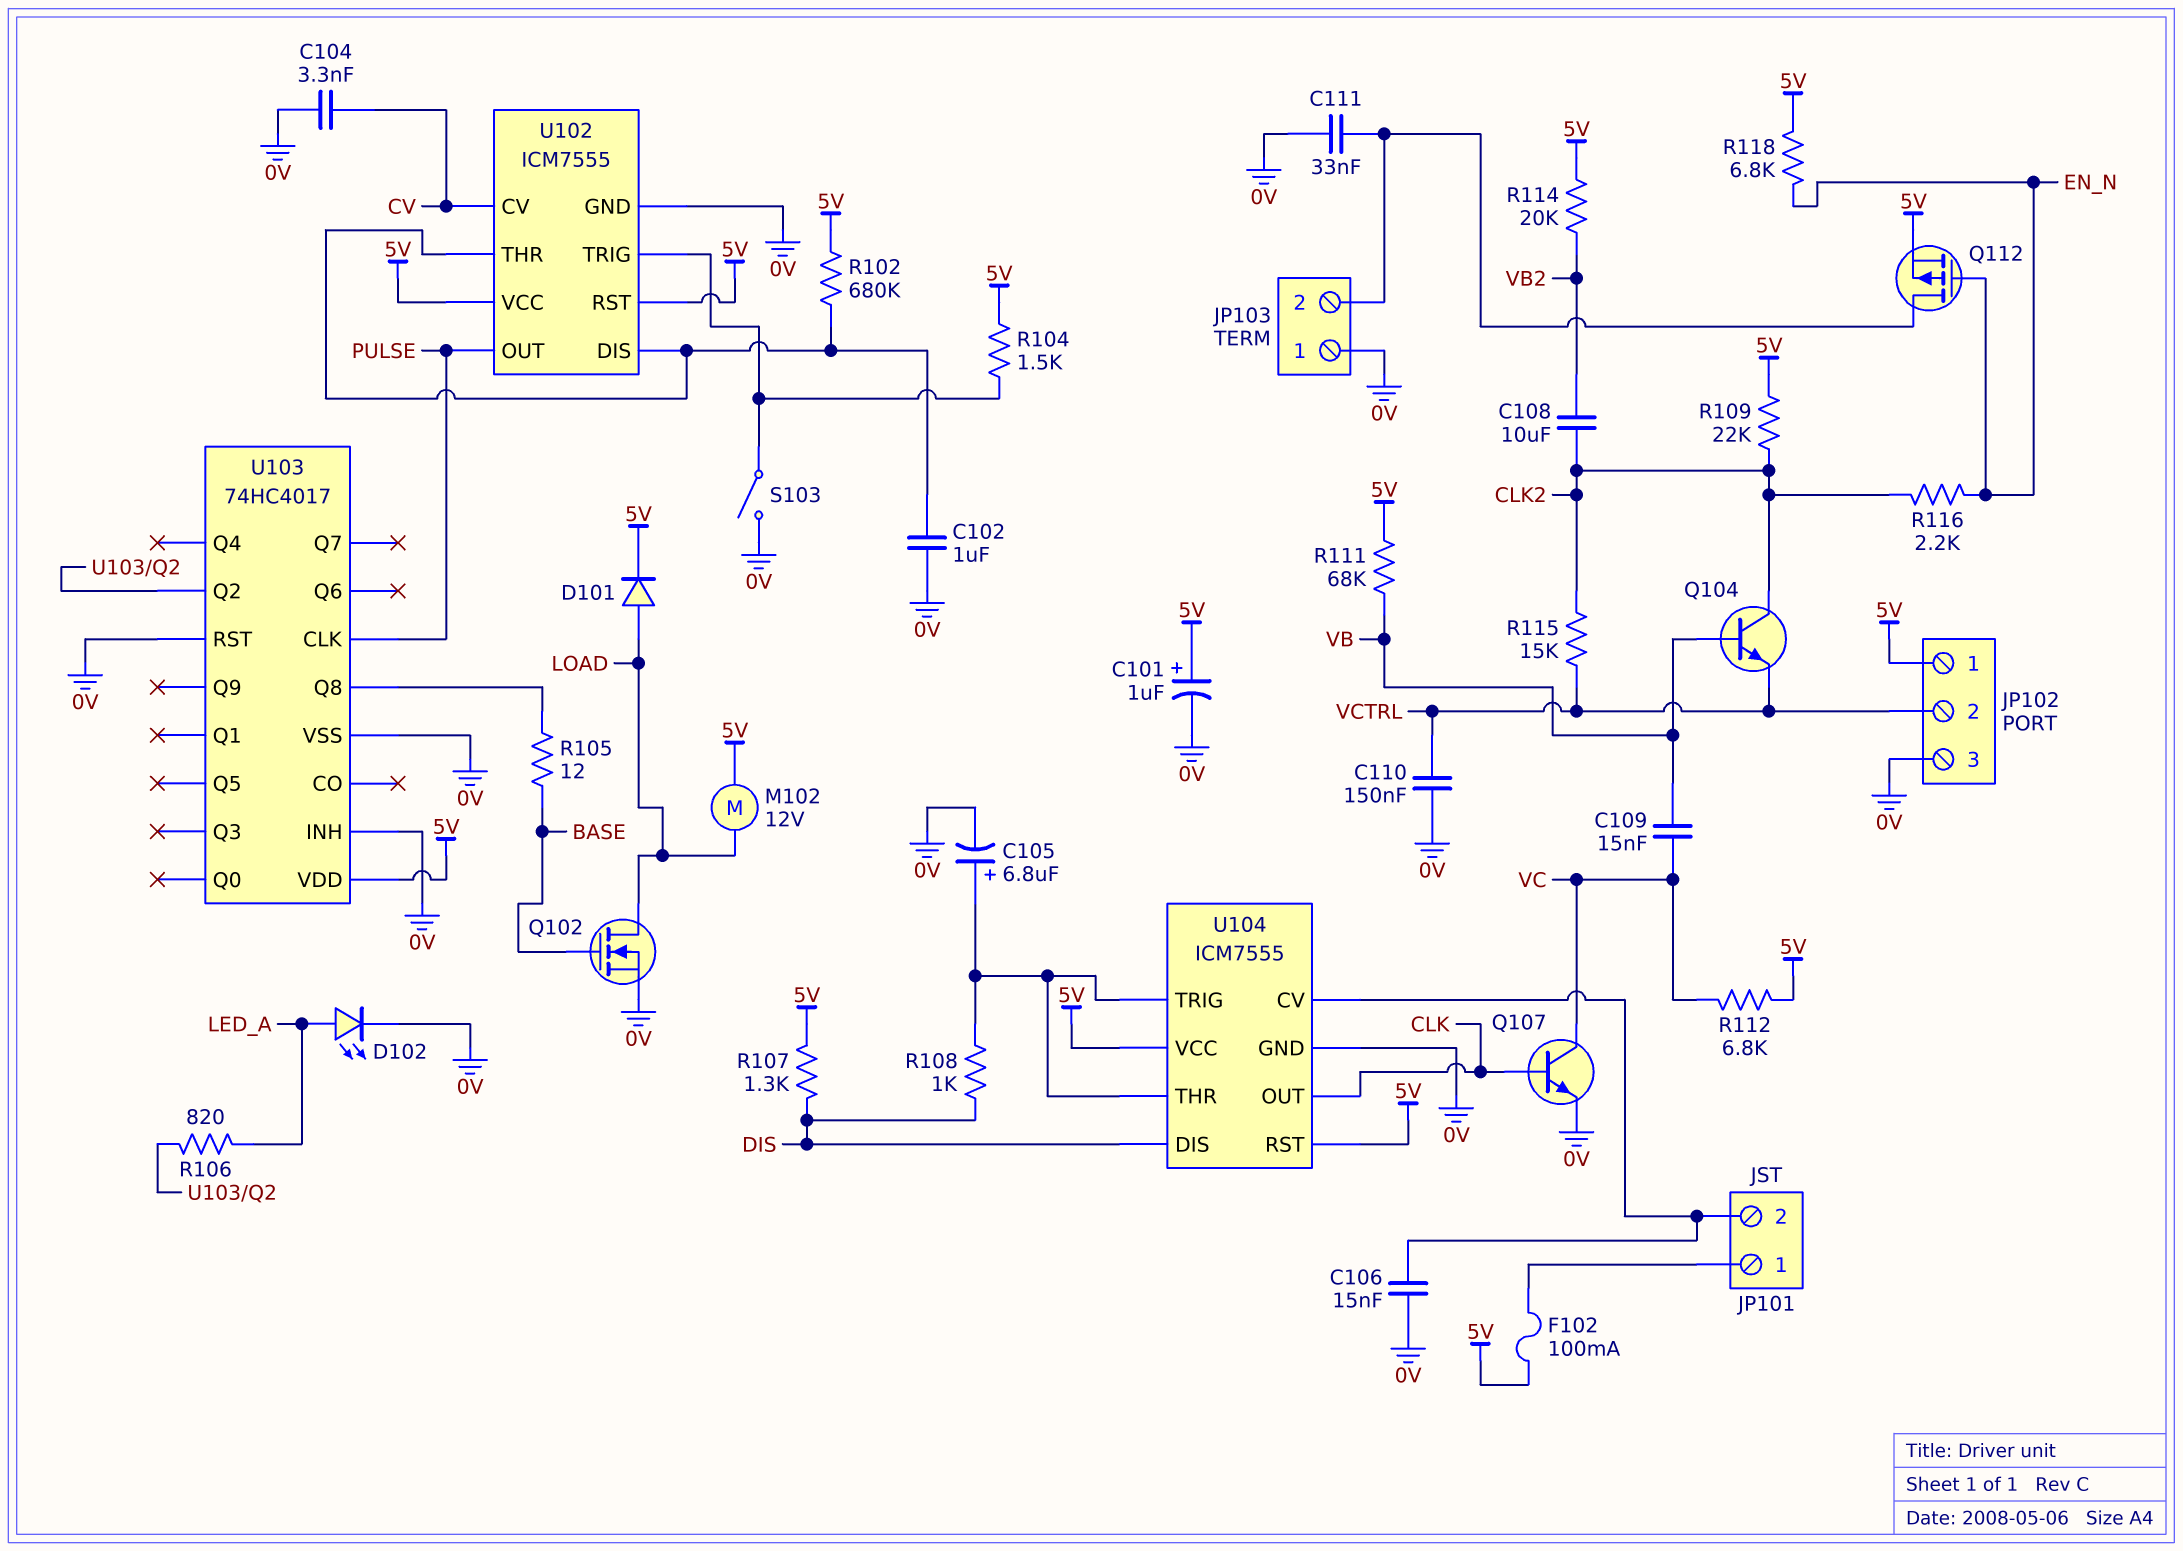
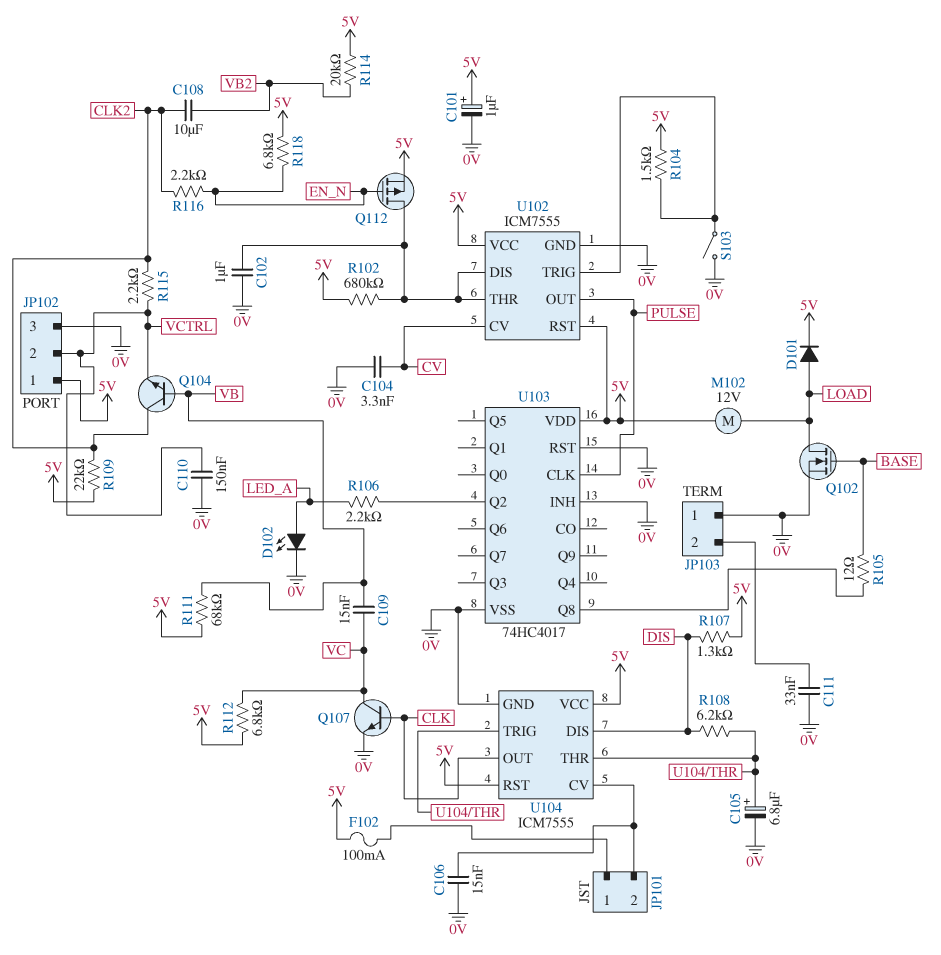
Q112: PMOS (G EN_N, D JP103/2, S 5V) -> PMOS (G EN_N, D U102/DIS, S 5V)
R106: 820 (LED_A, U103/Q2) -> 2.2k (LED_A, U103/Q2)
R108: 1k (DIS, U104/THR) -> 6.2k (DIS, U104/THR)
R115: 15k (CLK2, VCTRL) -> 2.2k (CLK2, VCTRL)

